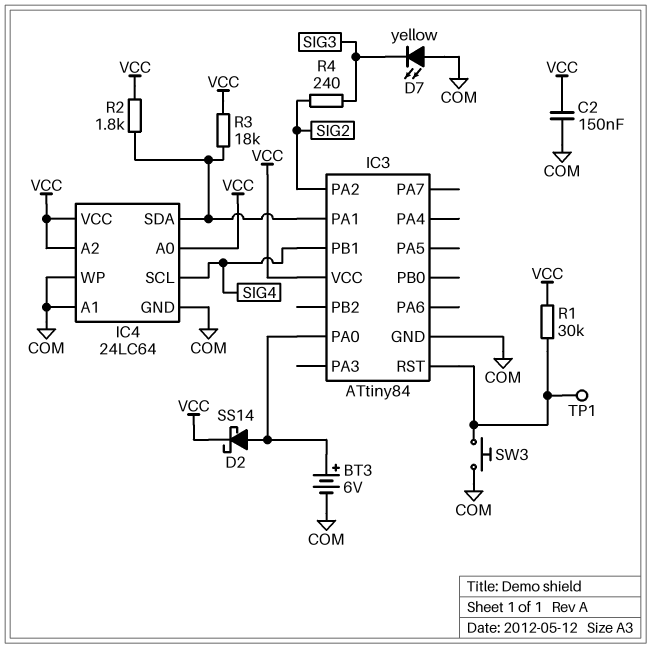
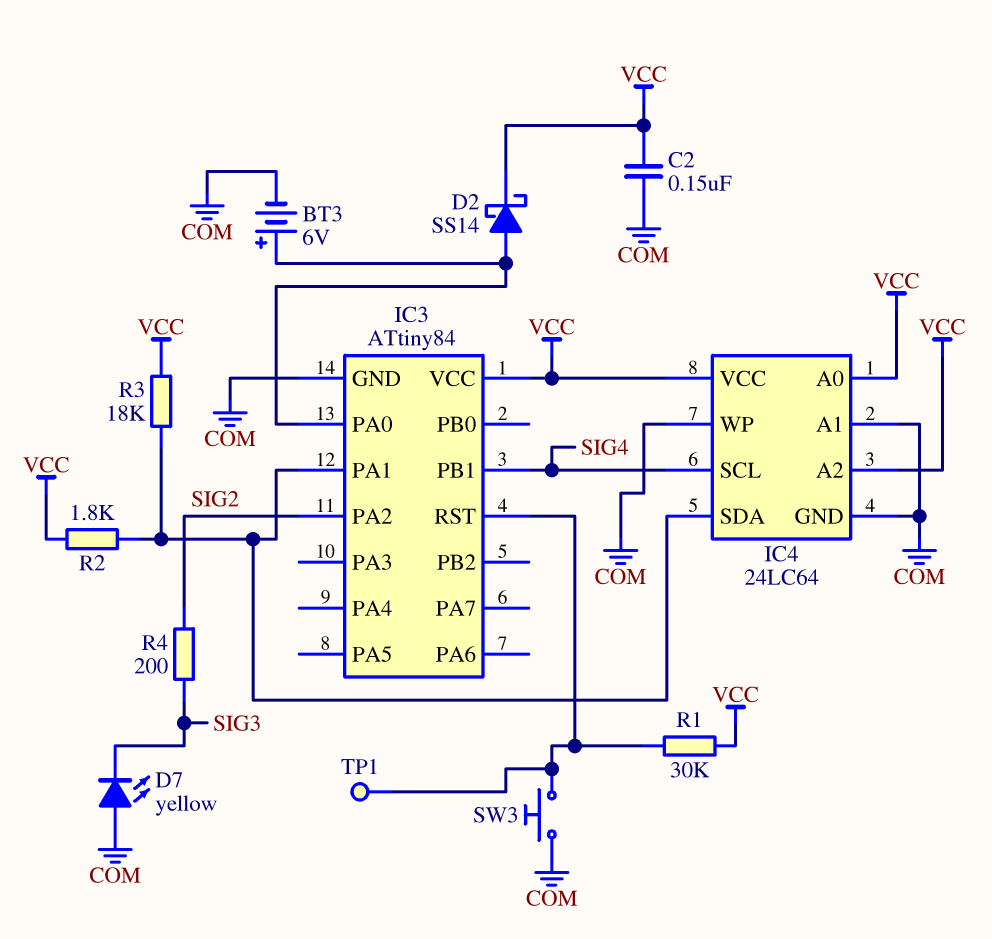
R4: 240 (SIG2, SIG3) -> 200 (SIG2, SIG3)

